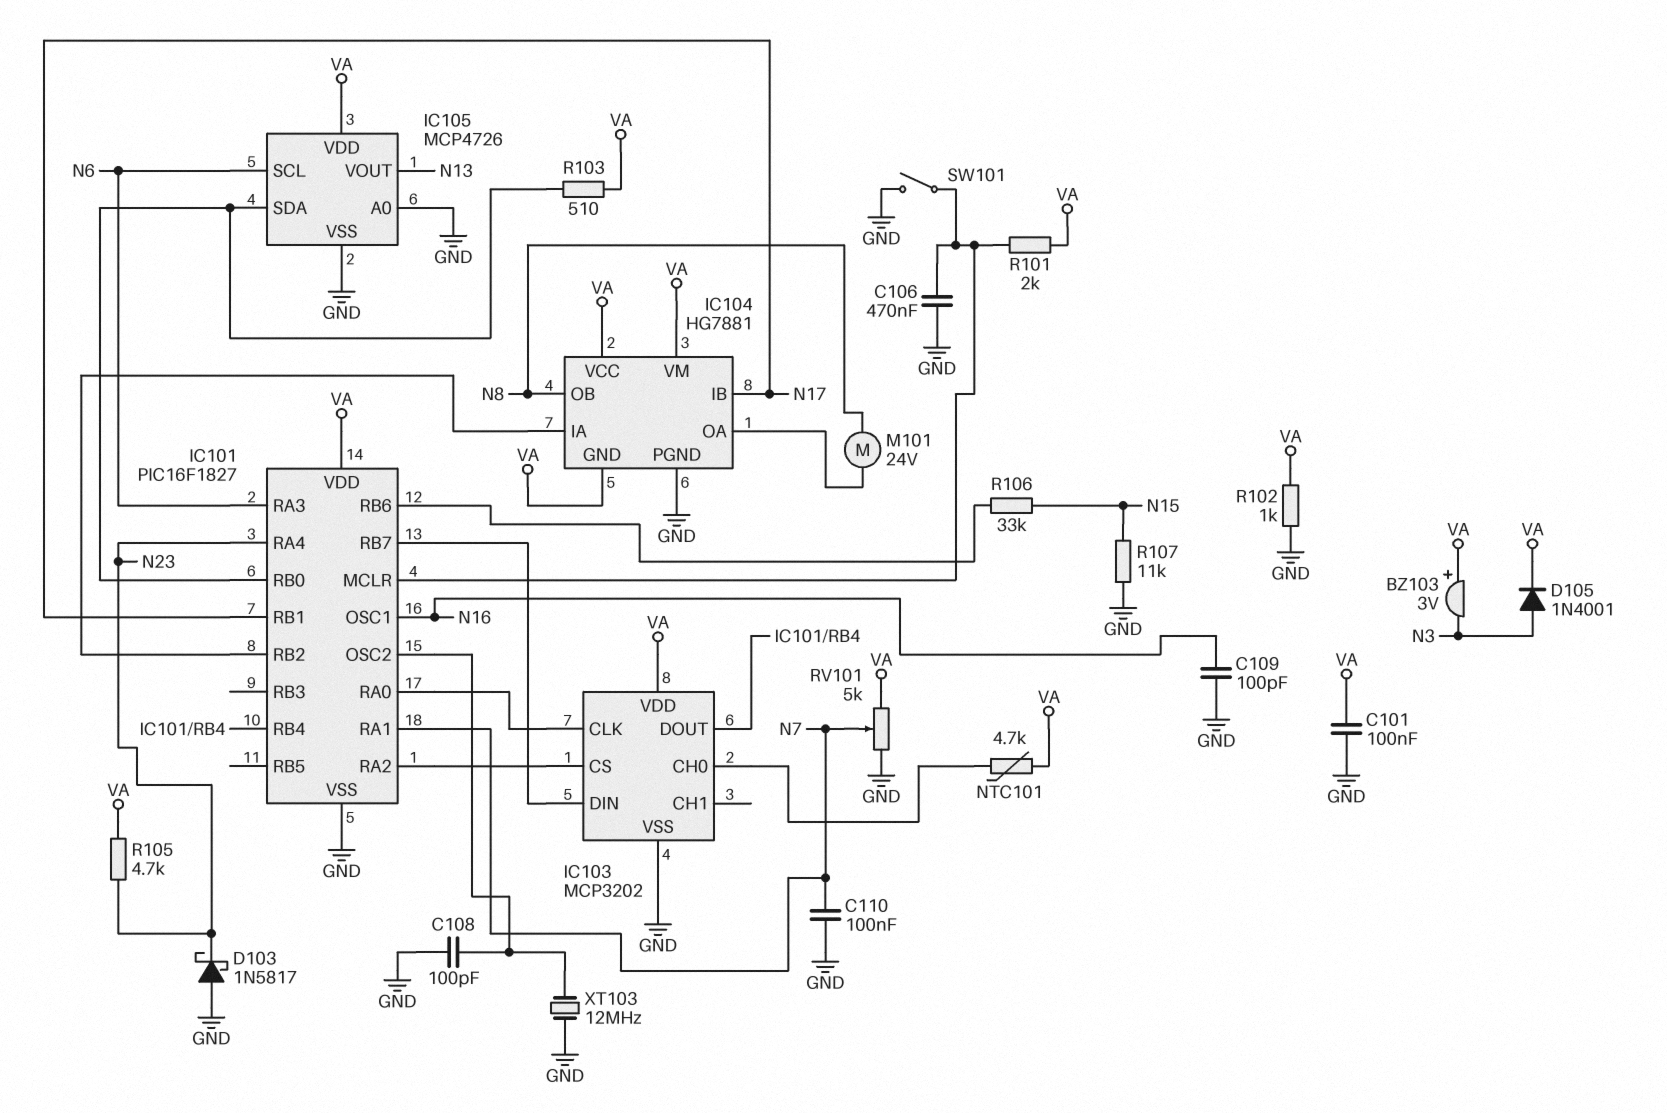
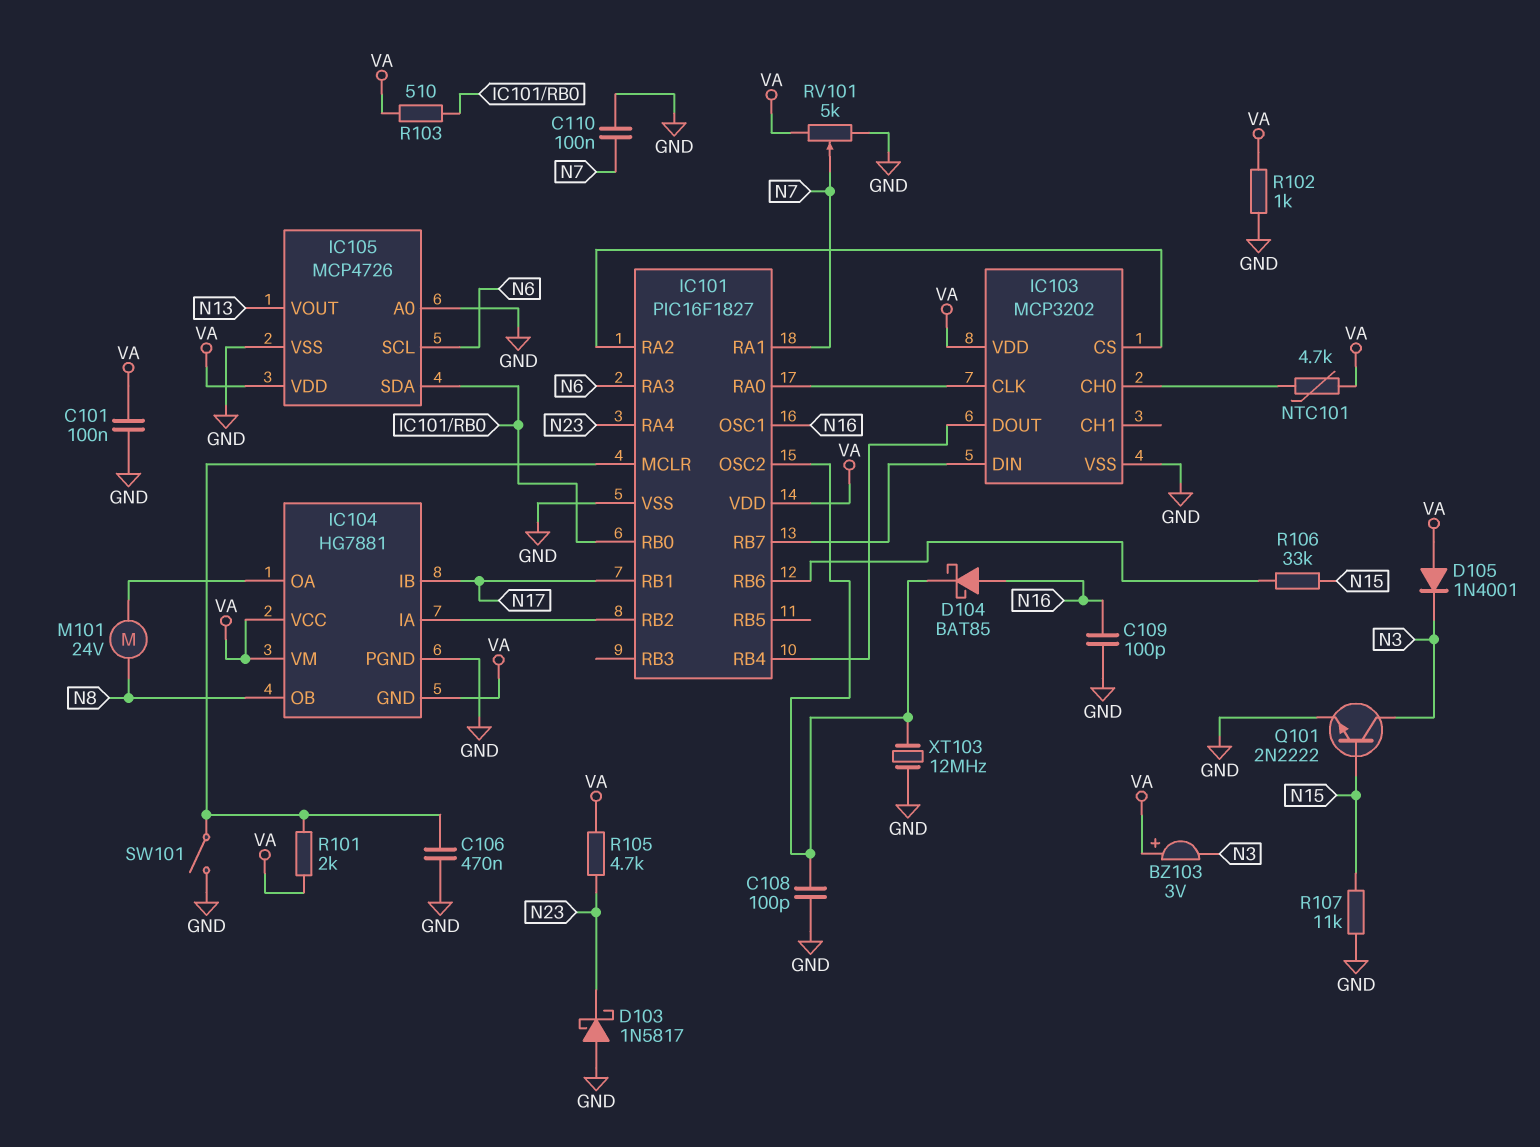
D104: none -> schottky BAT85 (A N16, K IC101/OSC2)
D105: diode 1N4001 (A N3, K VA) -> diode 1N4001 (A VA, K N3)
Q101: none -> NPN 2N2222 (B N15, C N3, E GND)

